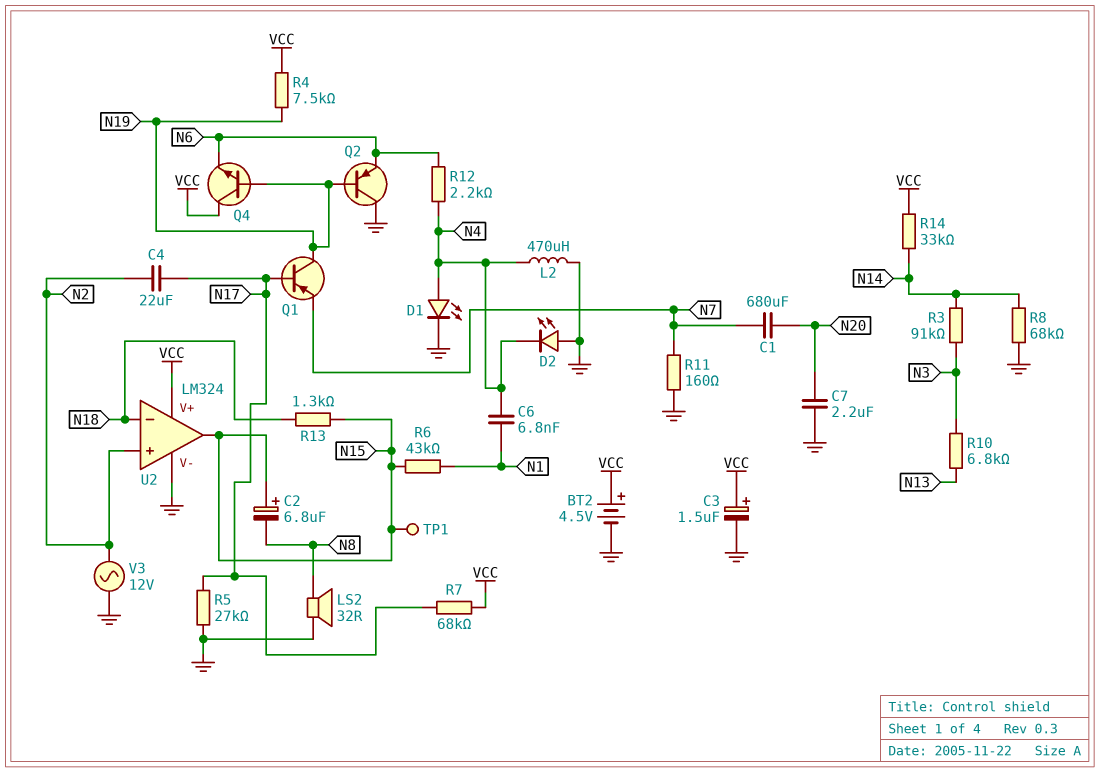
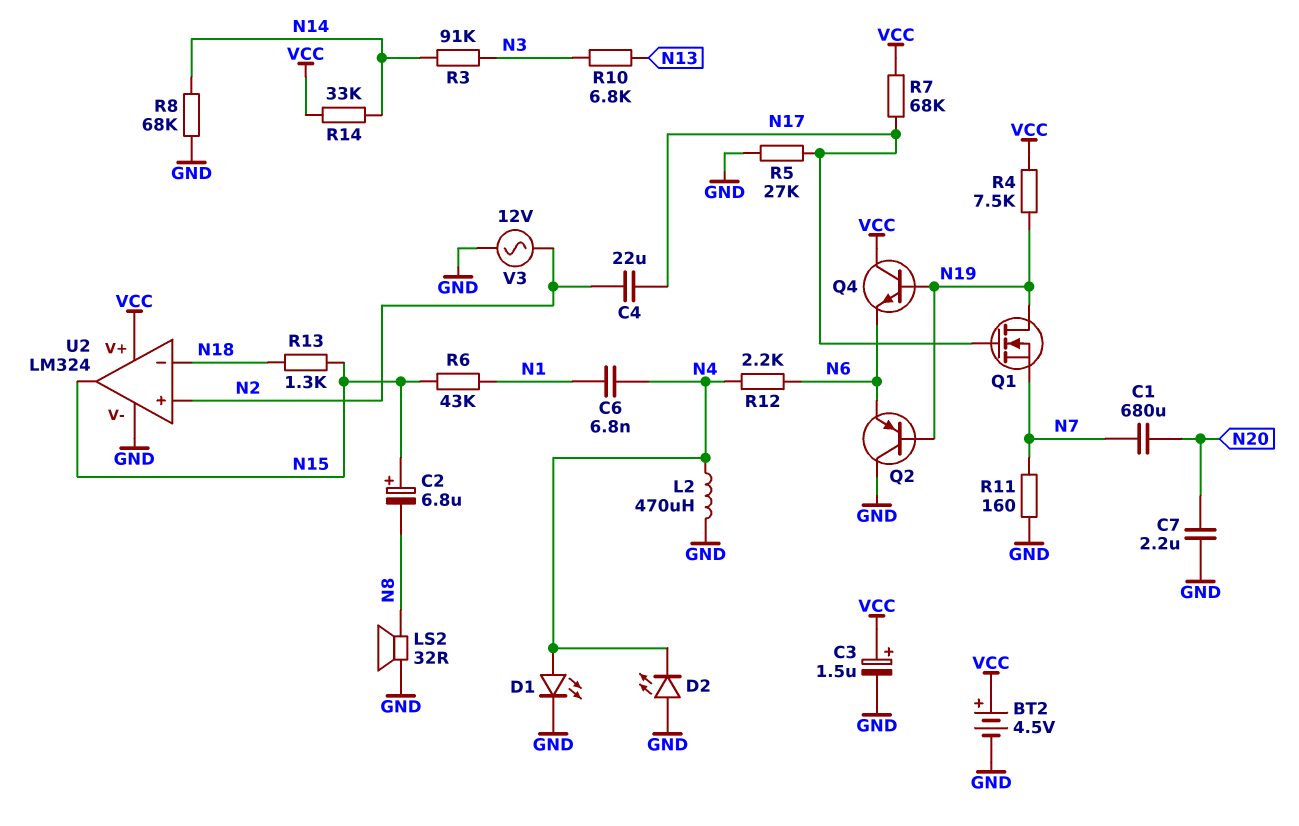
Q1: PNP (B N17, C N19, E N7) -> NMOS (G N17, D N19, S N7)
TP1: test point (N15) -> none

